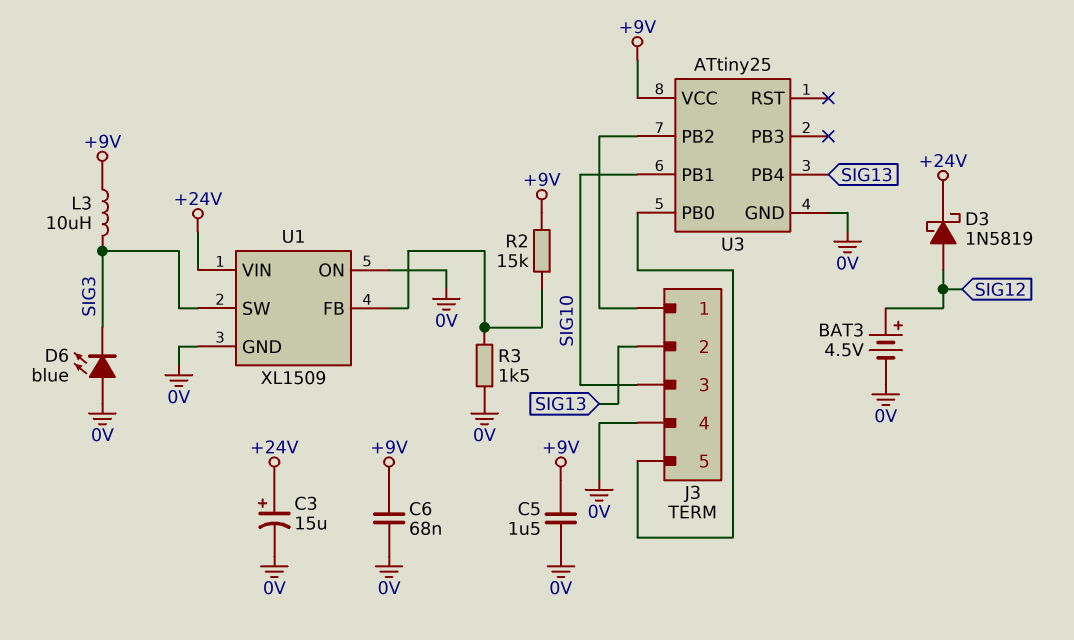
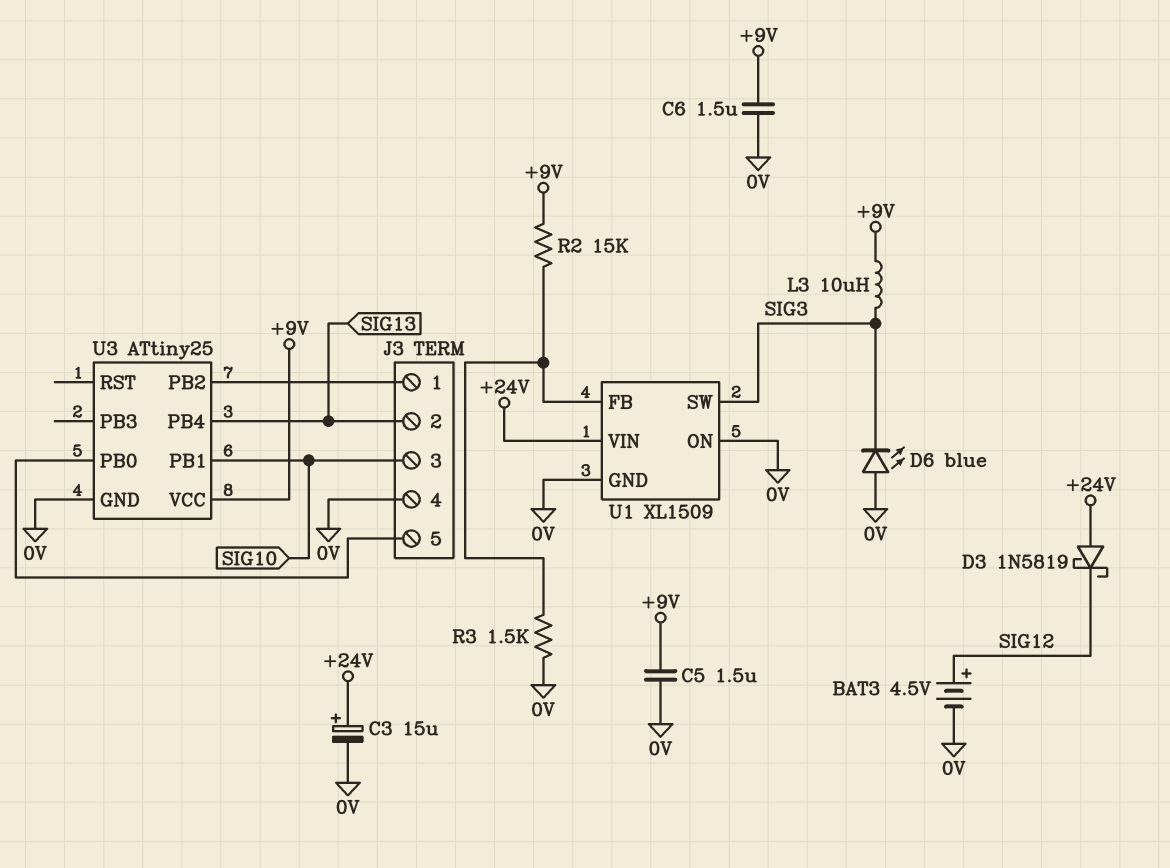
C6: 68nF (+9V, 0V) -> 1.5uF (+9V, 0V)
D3: schottky 1N5819 (A SIG12, K +24V) -> schottky 1N5819 (A +24V, K SIG12)

